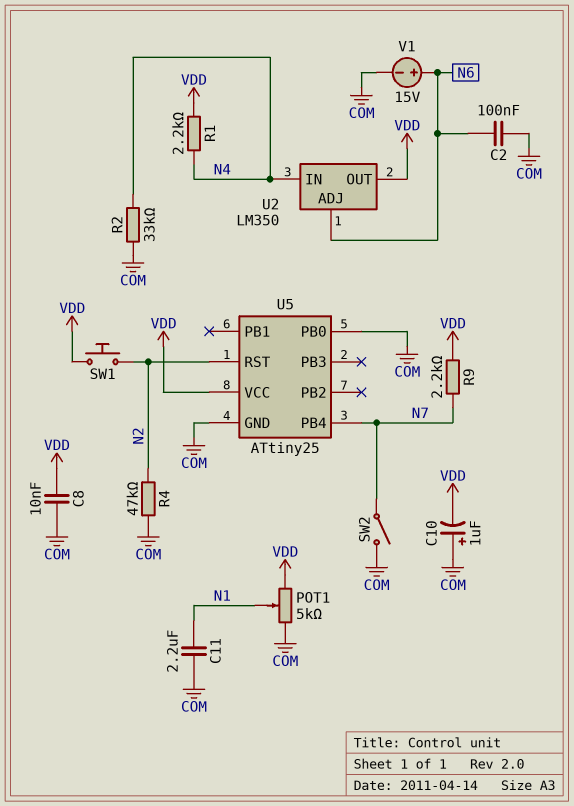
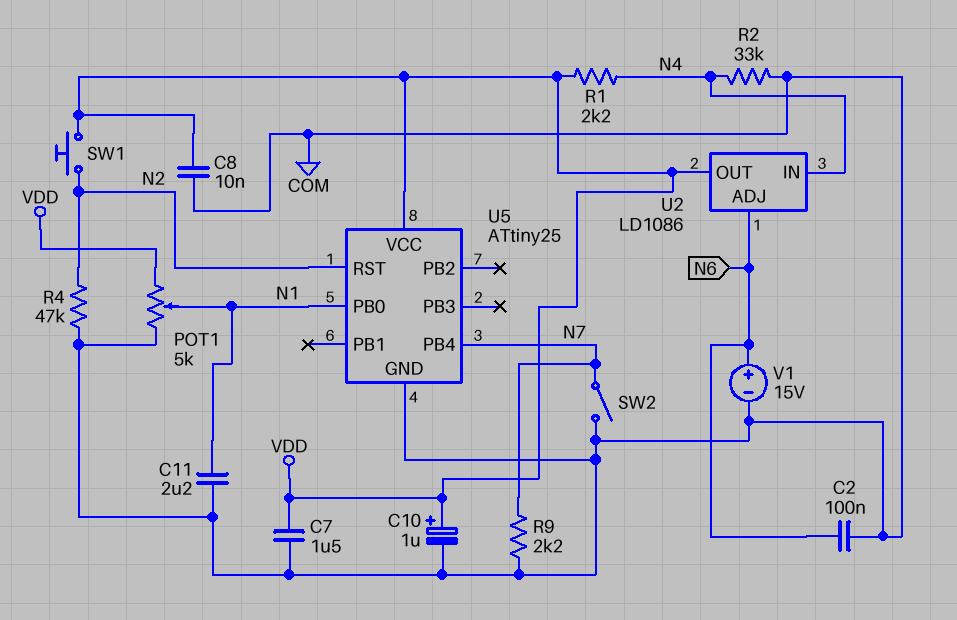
C7: none -> 1.5uF (COM, VDD)
C10: 1uF (plus COM, minus VDD) -> 1uF (plus VDD, minus COM)
R9: 2.2k (N7, VDD) -> 2.2k (COM, N7)
U2: LM350 -> LD1086
U5 pin PB0: COM -> N1

